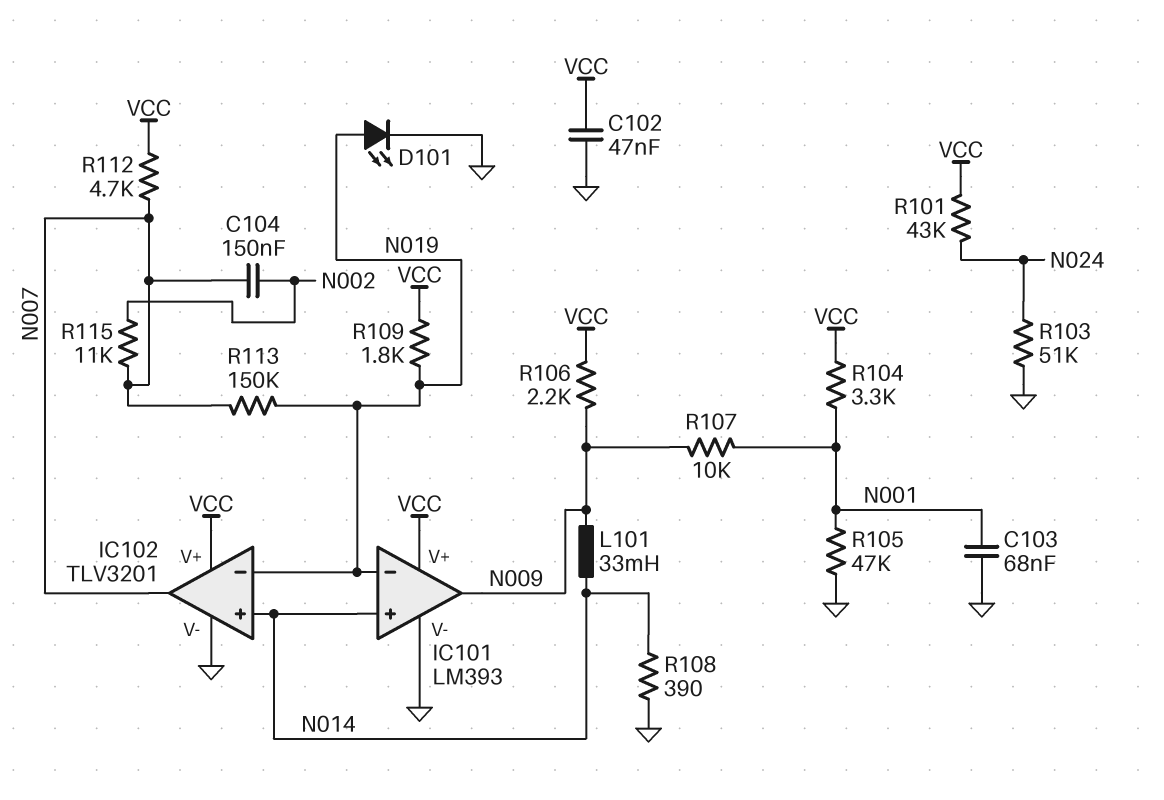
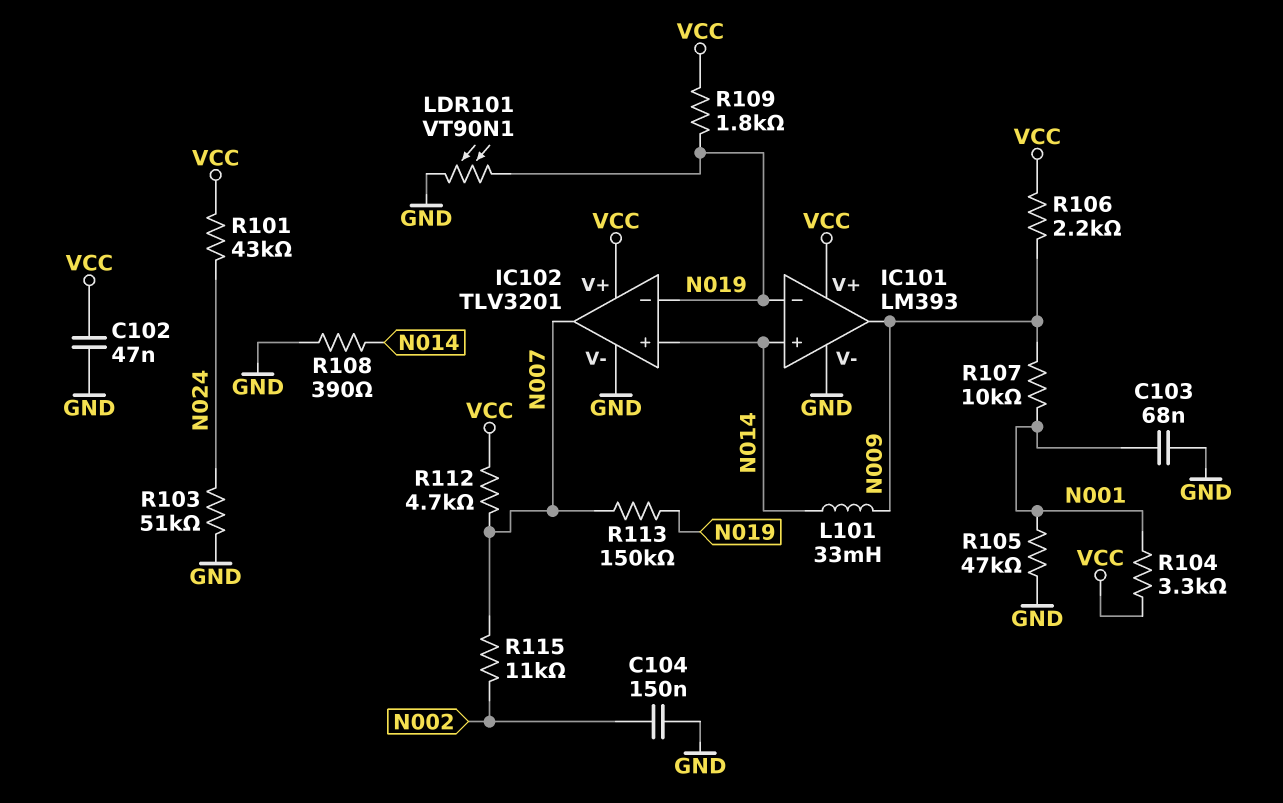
C104: 150nF (N002, N007) -> 150nF (GND, N002)
D101: LED (A N019, K GND) -> none
LDR101: none -> VT90N1 (GND, N019)

